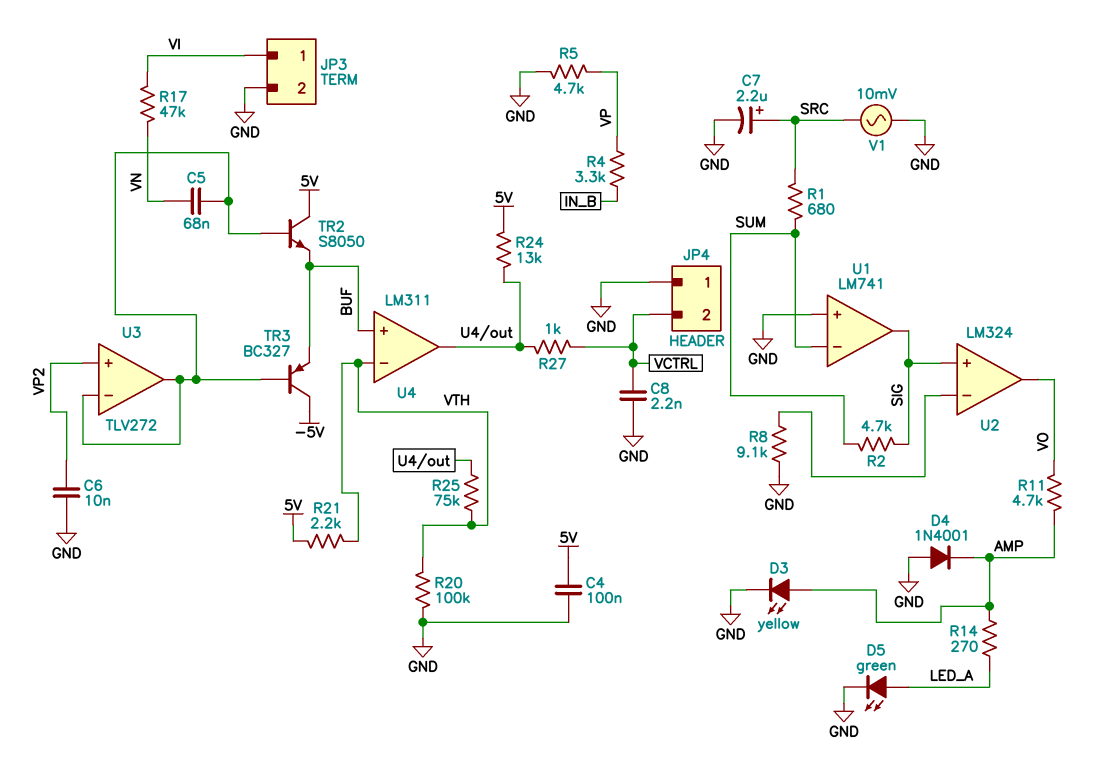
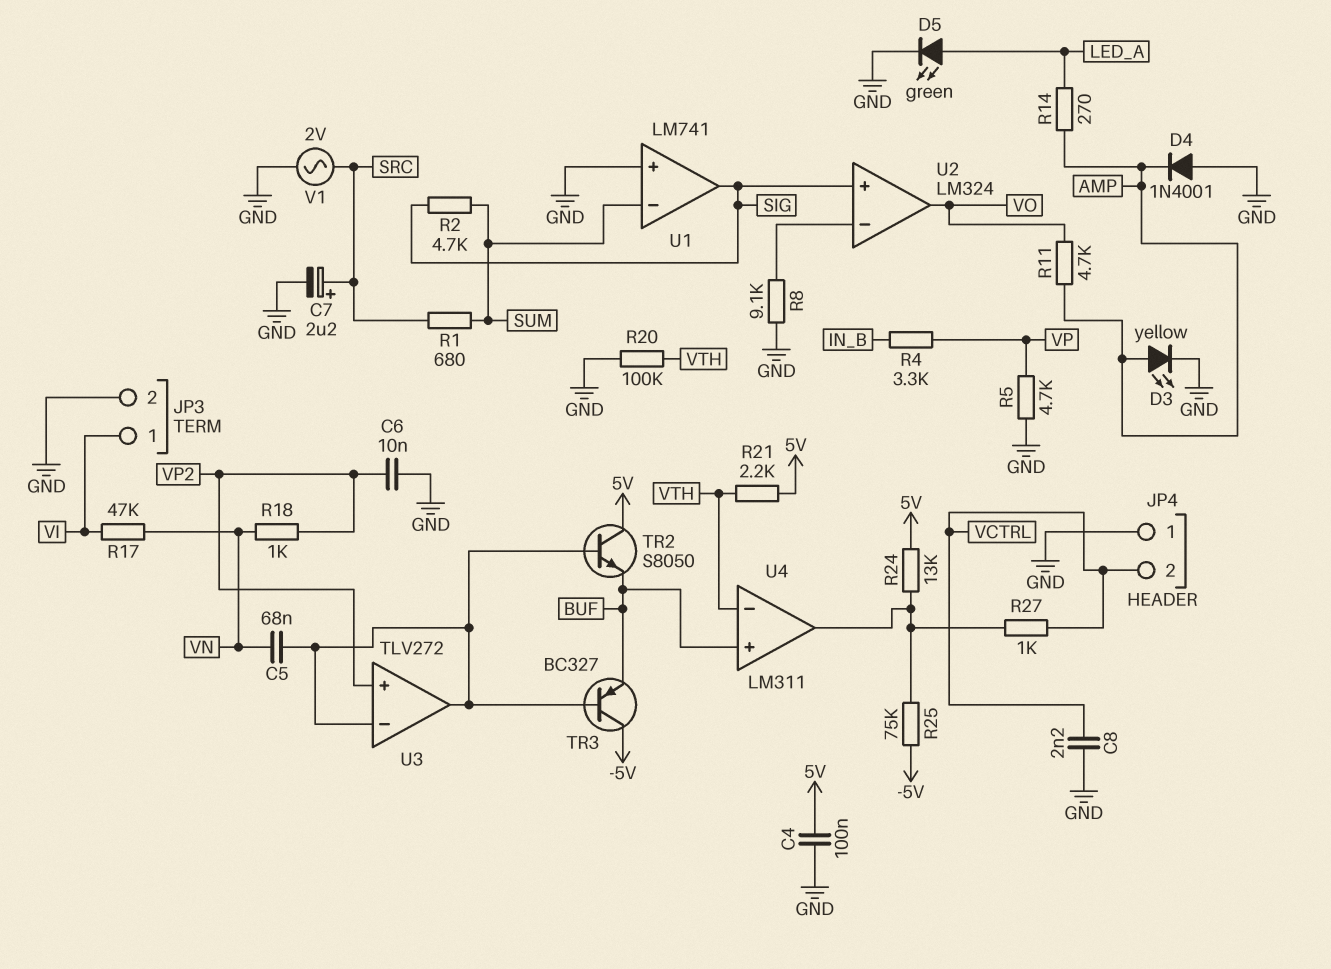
R18: none -> 1k (VN, VP2)
R25: 75k (U4/out, VTH) -> 75k (-5V, U4/out)
V1: AC 10mV (GND, SRC) -> AC 2V (GND, SRC)

